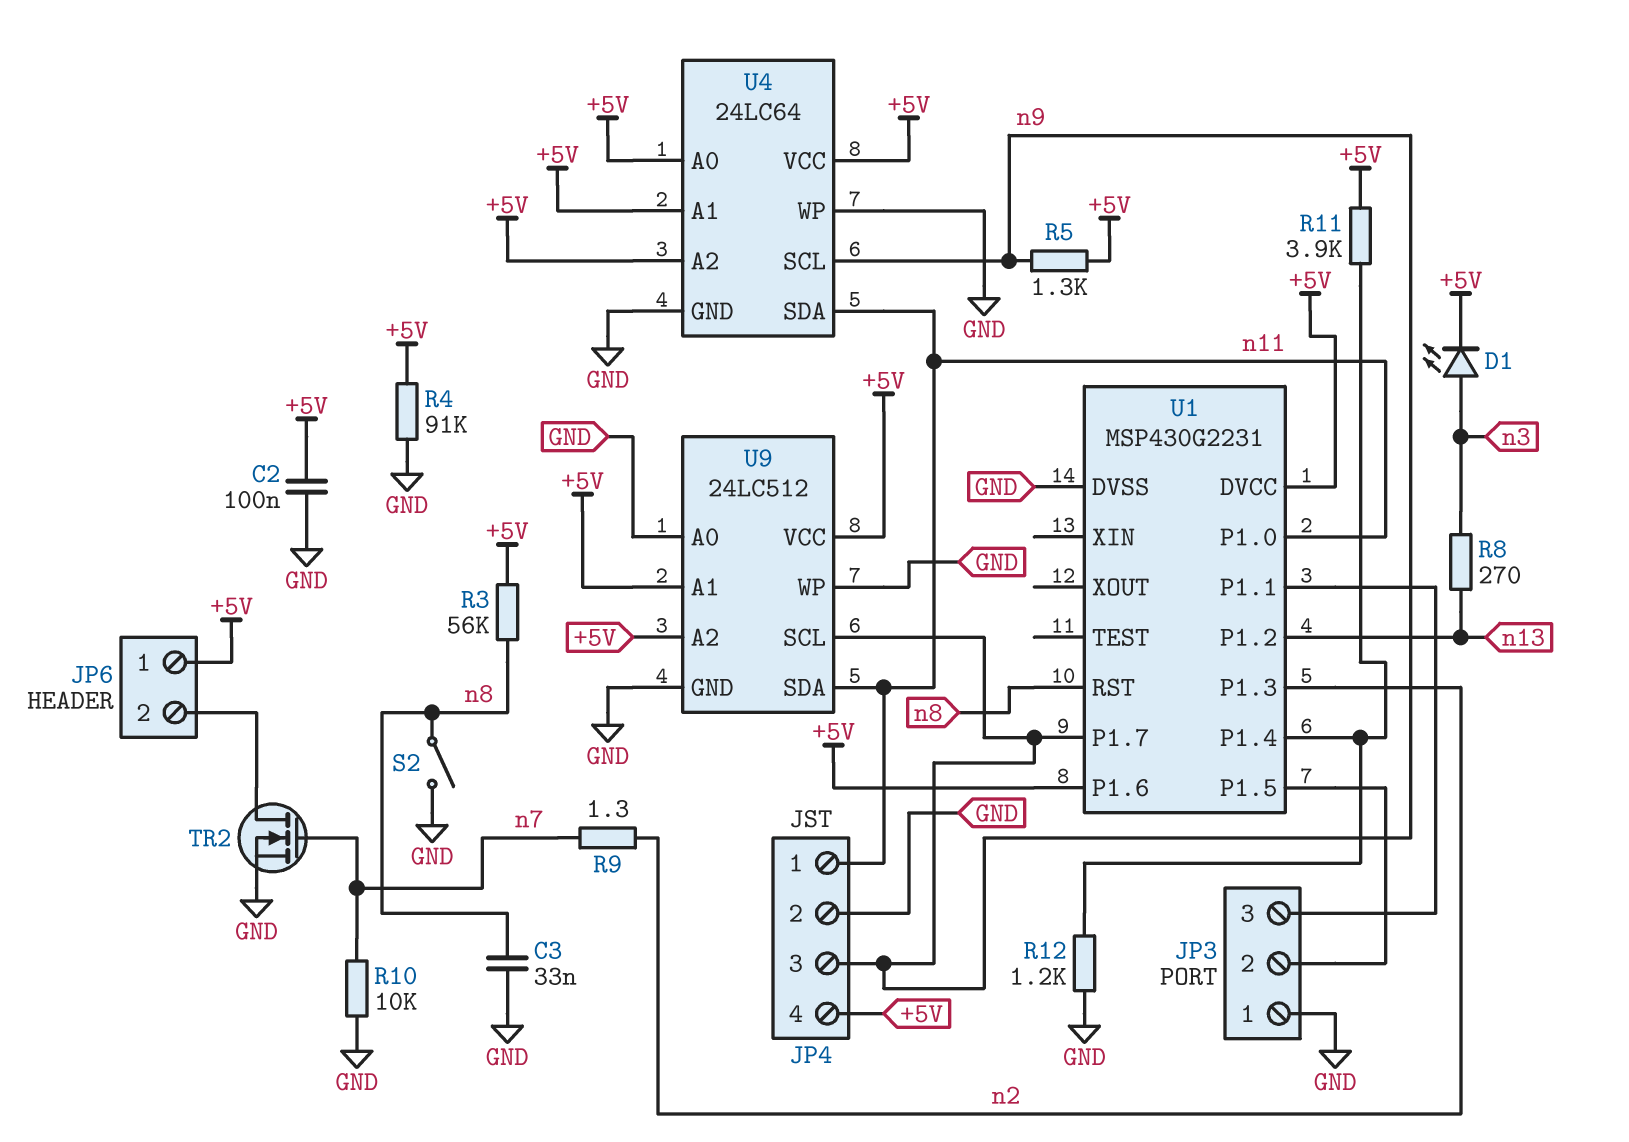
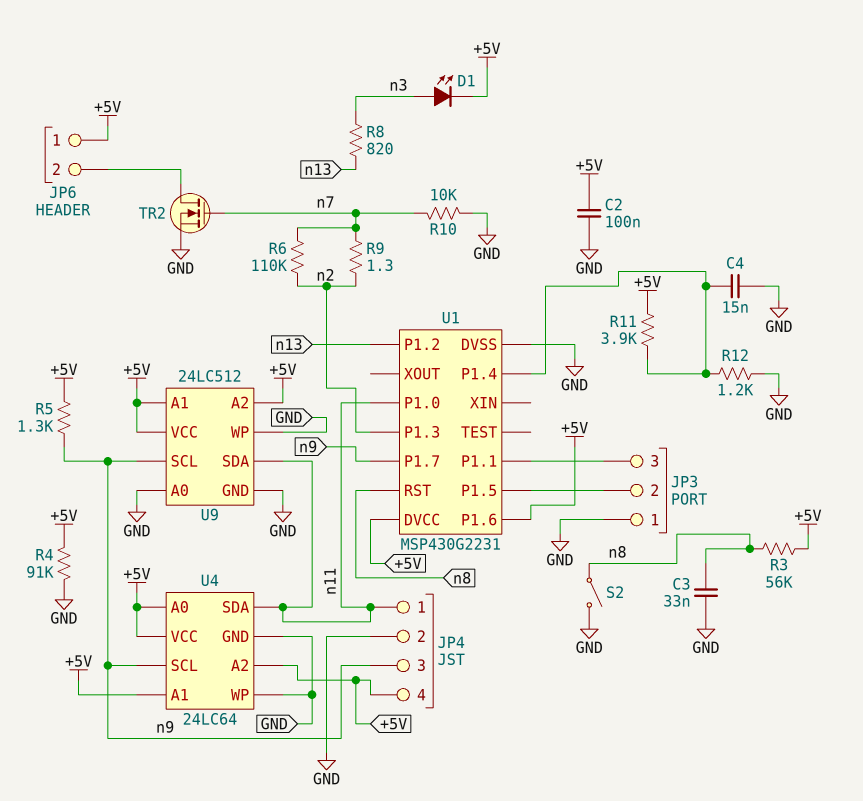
C4: none -> 15nF (GND, U1/P1.4)
R6: none -> 110k (n2, n7)
R8: 270 (n3, n13) -> 820 (n3, n13)

